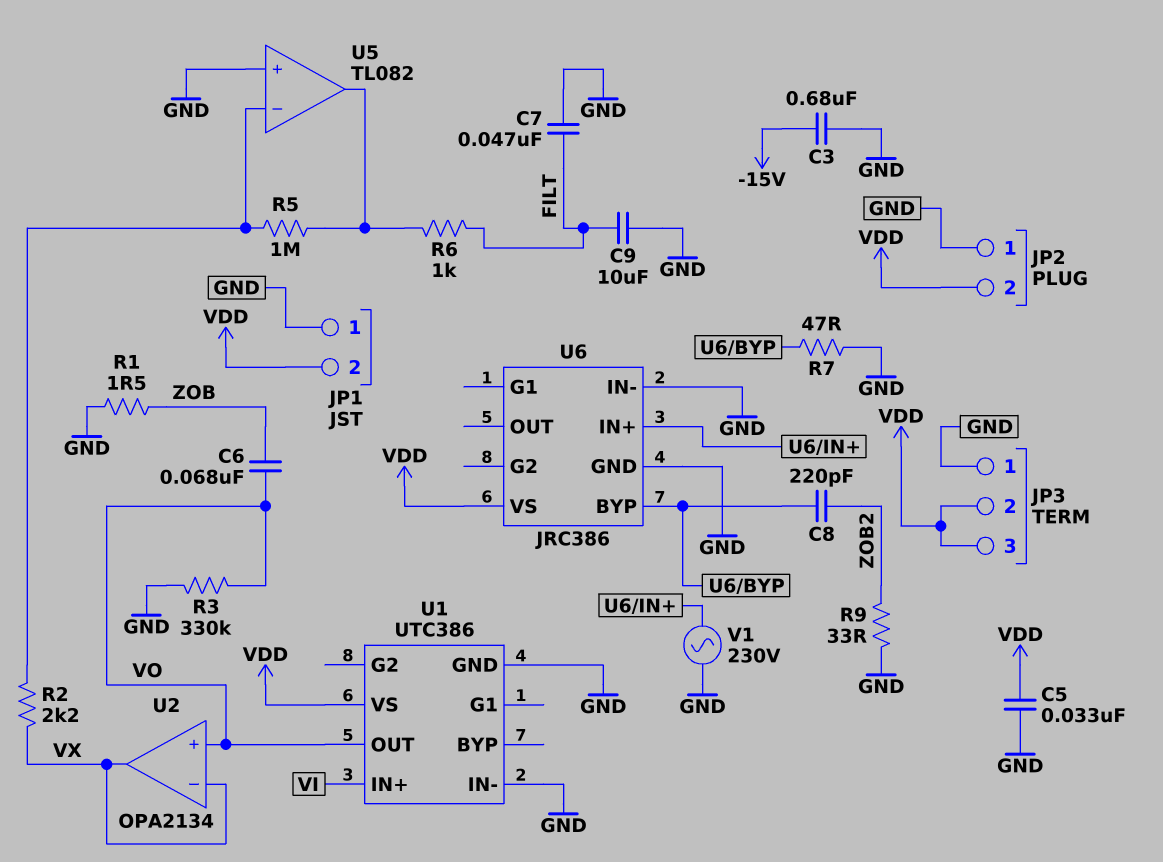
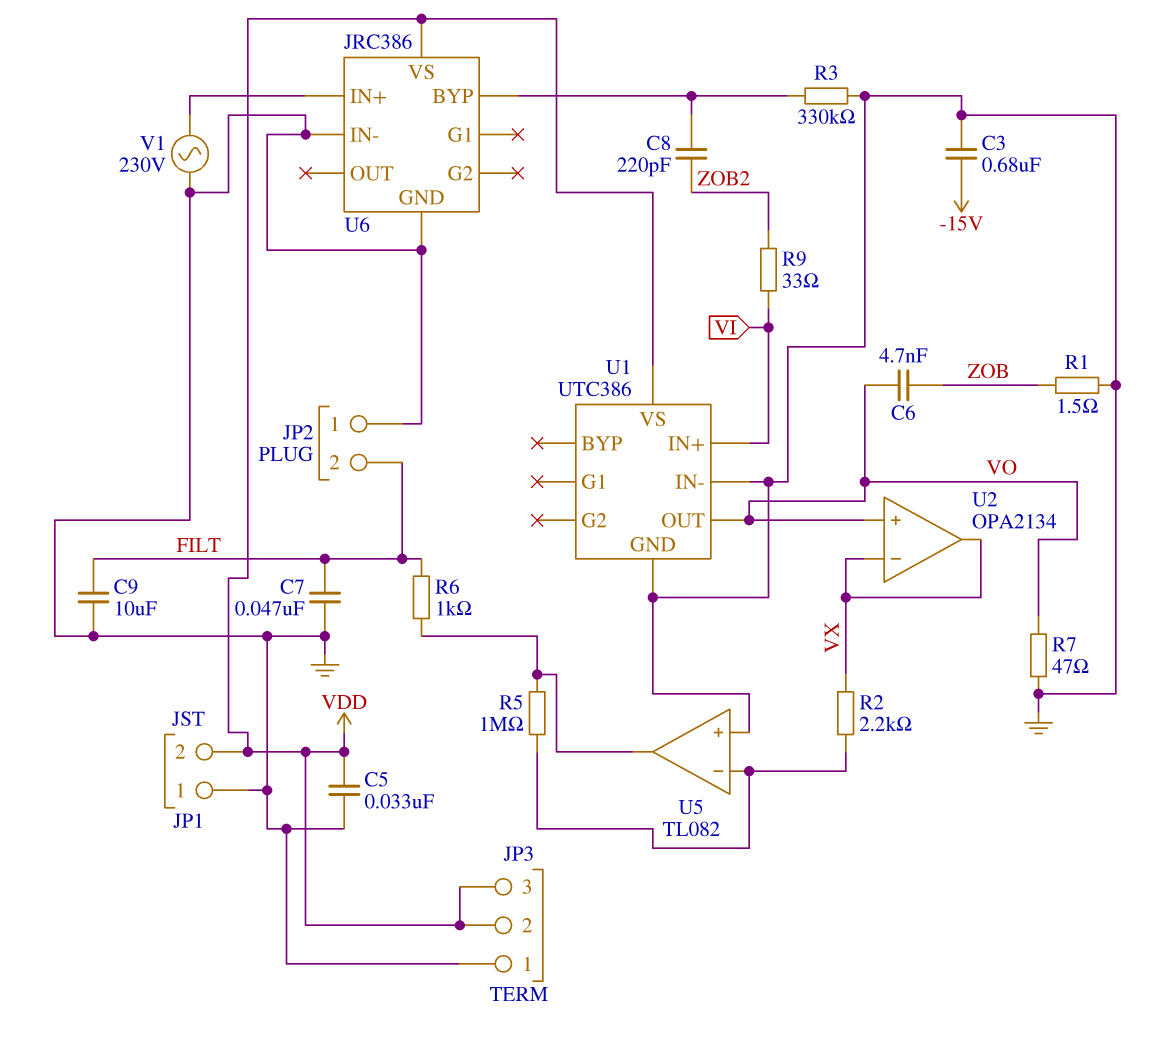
C6: 68nF (VO, ZOB) -> 4.7nF (VO, ZOB)
JP2 pin 2: VDD -> FILT
R3: 330k (GND, VO) -> 330k (GND, U6/BYP)
R7: 47 (GND, U6/BYP) -> 47 (GND, VO)
R9: 33 (GND, ZOB2) -> 33 (VI, ZOB2)

